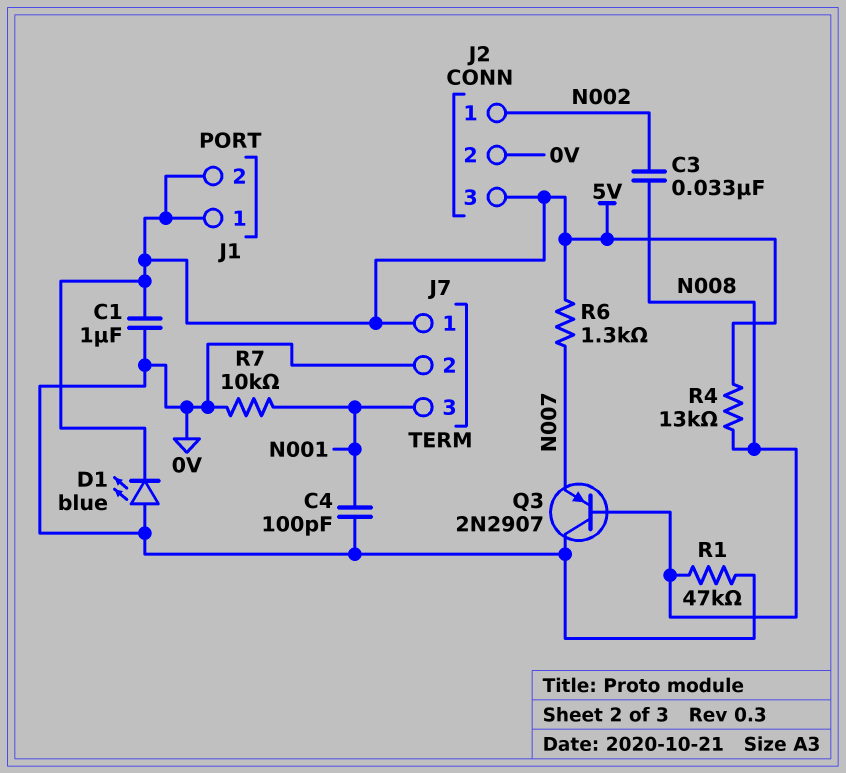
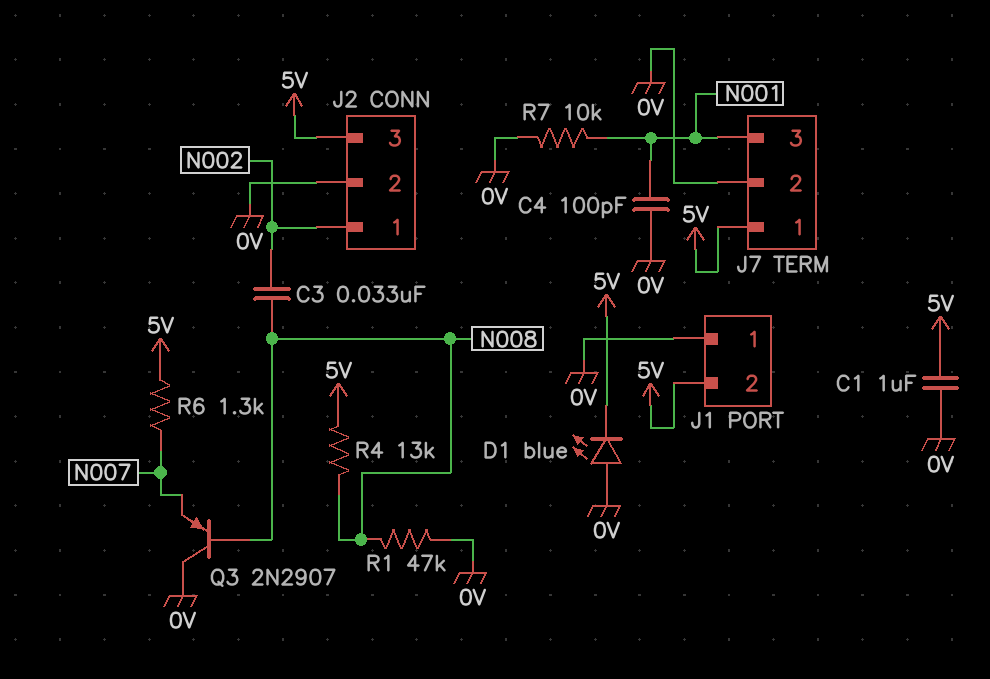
J1 pin 1: 5V -> 0V

